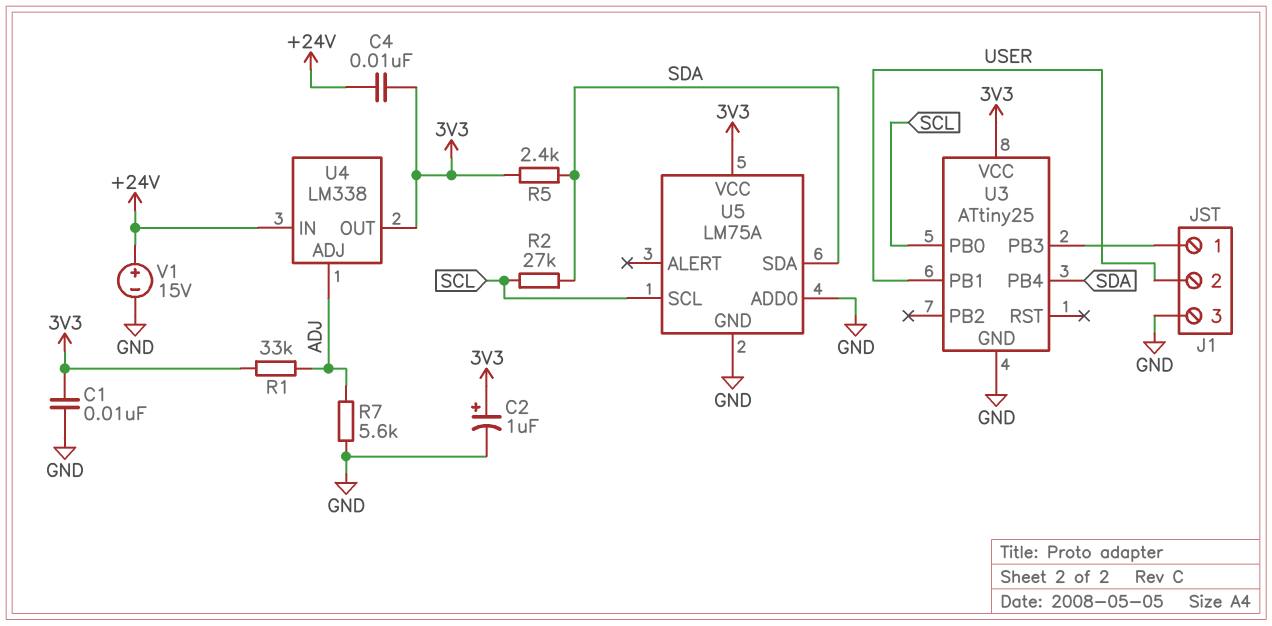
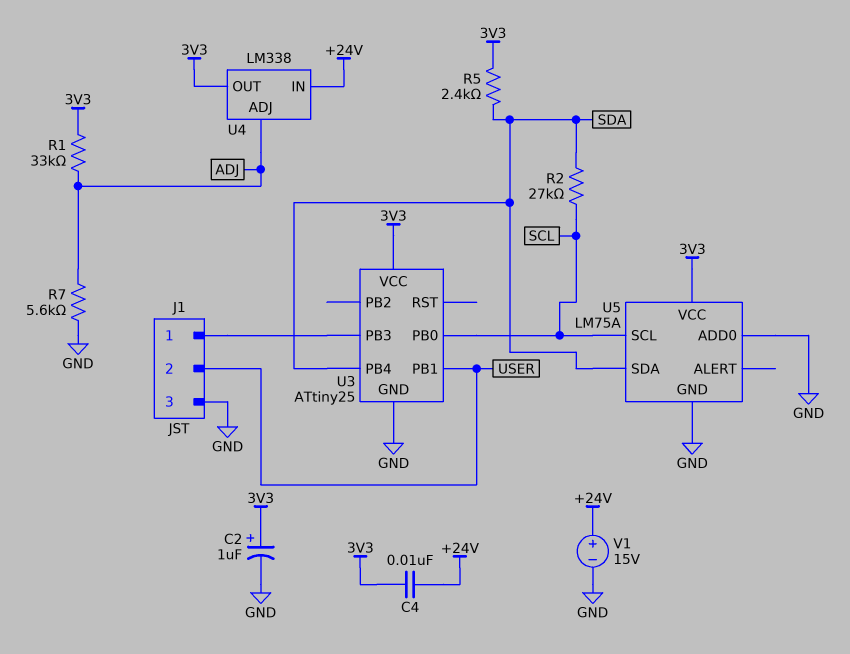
C1: 10nF (3V3, GND) -> none

